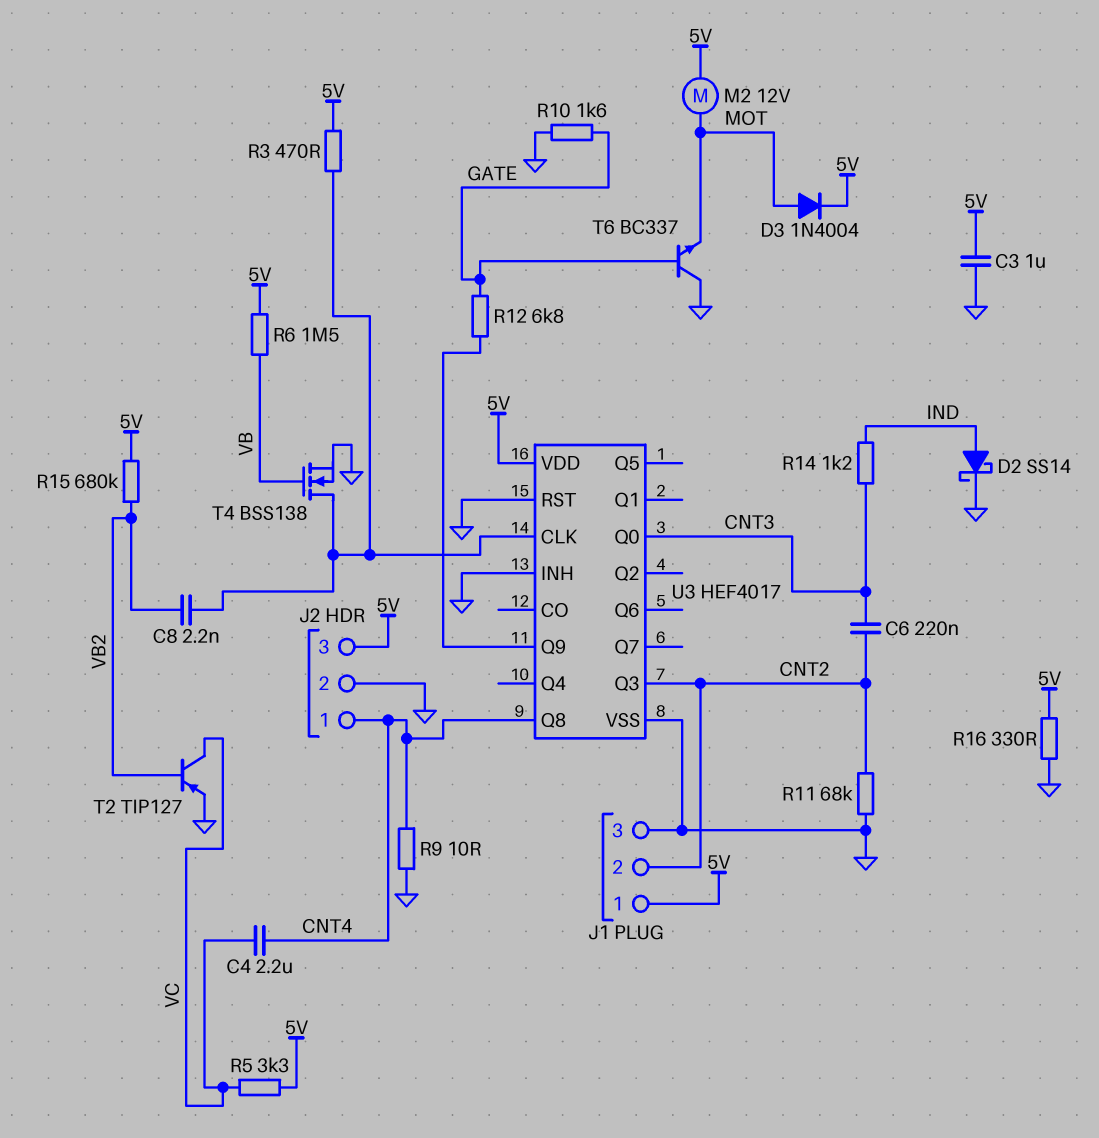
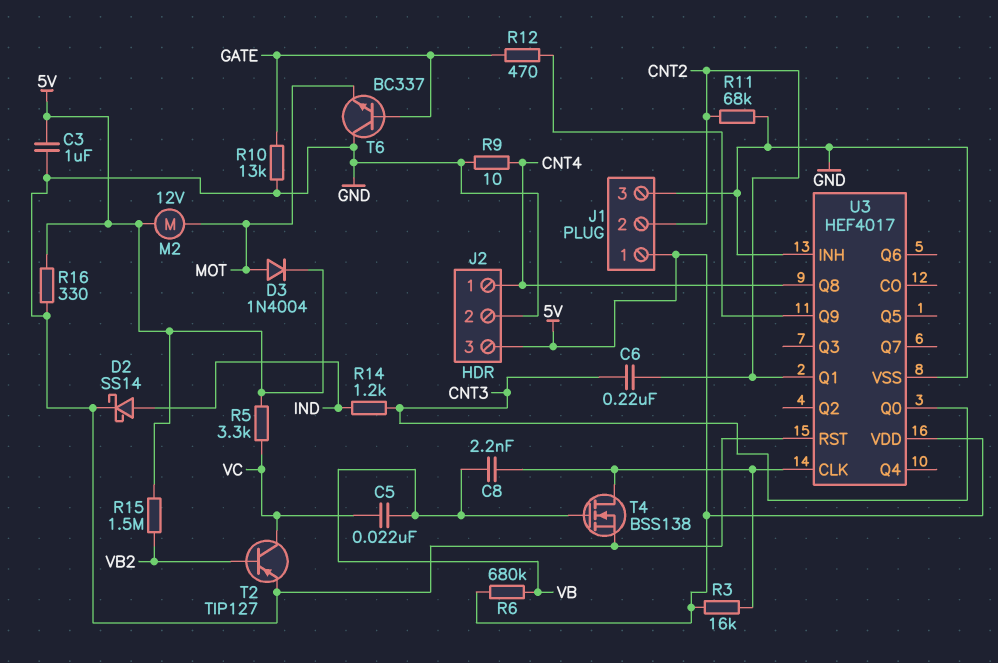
C4: 2.2uF (CNT4, VC) -> none
C5: none -> 22nF (VB, VC)
C8: 2.2nF (U3/CLK, VB2) -> 2.2nF (U3/CLK, VB)
R3: 470 (5V, U3/CLK) -> 16k (5V, U3/CLK)
R6: 1.5M (5V, VB) -> 680k (5V, VB)
R10: 1.6k (GATE, GND) -> 13k (GATE, GND)
R12: 6.8k (GATE, U3/Q9) -> 470 (GATE, U3/Q9)
R15: 680k (5V, VB2) -> 1.5M (5V, VB2)
U3 pin Q1: none -> CNT2
U3 pin Q3: CNT2 -> none

